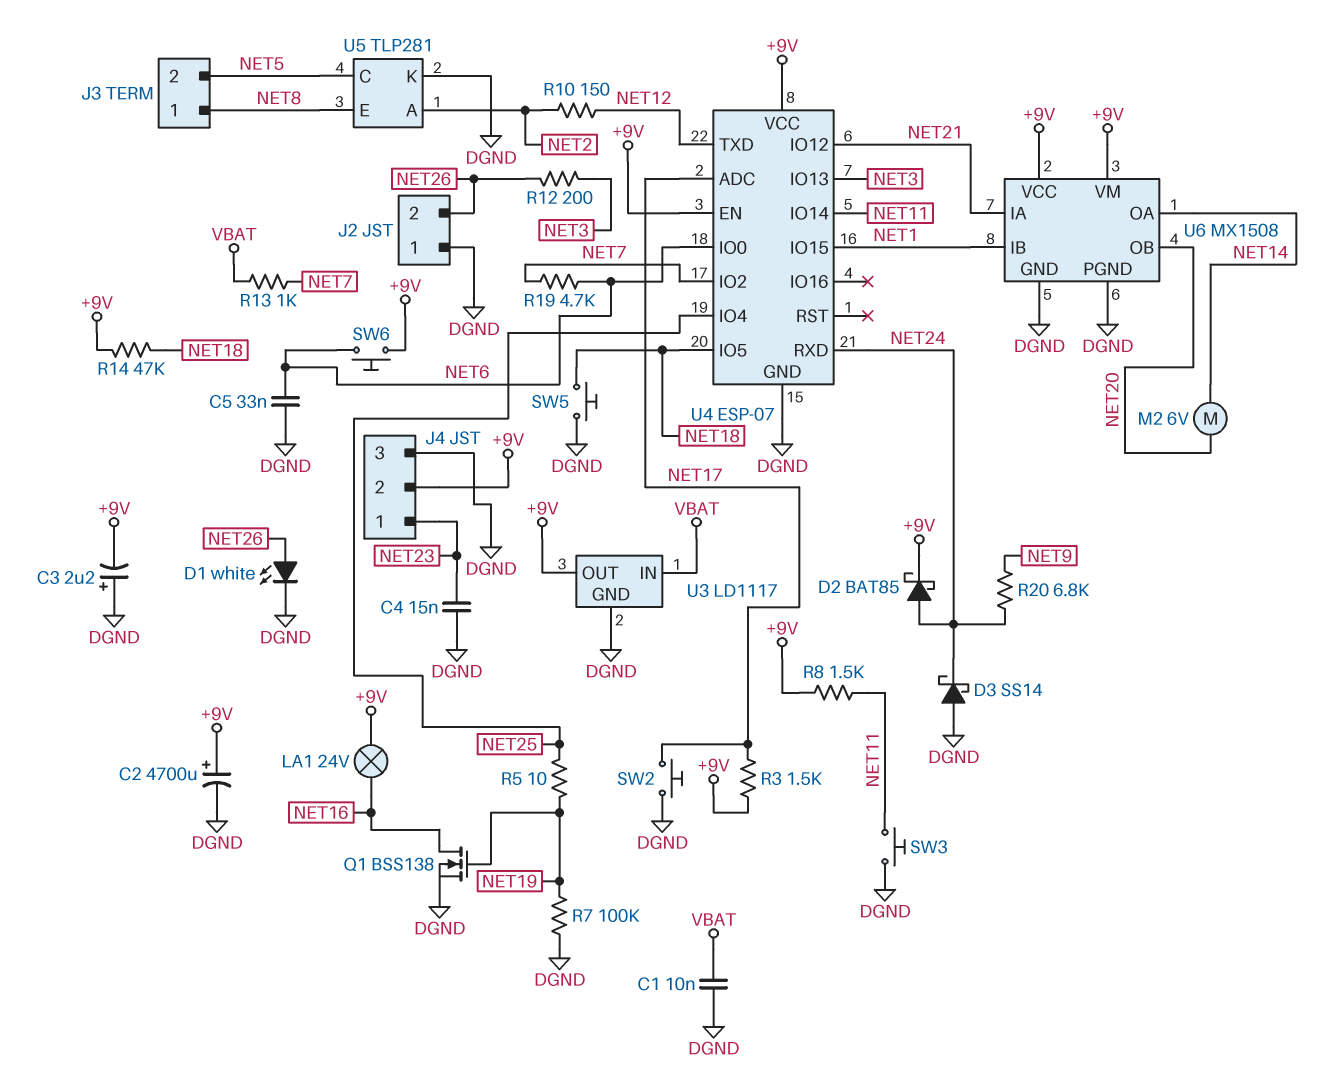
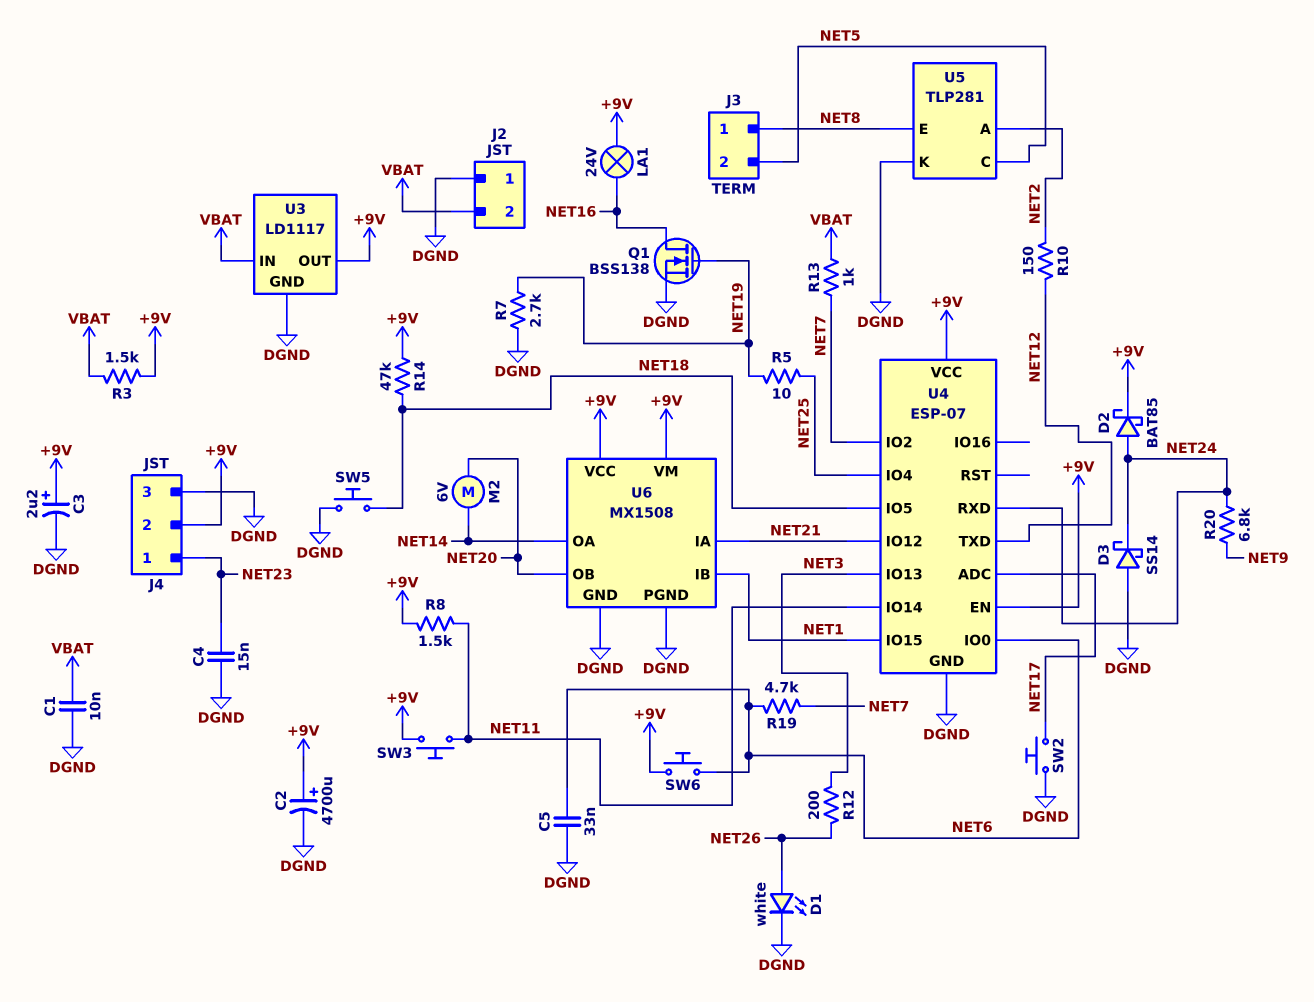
C3: 2.2uF (plus DGND, minus +9V) -> 2.2uF (plus +9V, minus DGND)
J2 pin 2: NET26 -> VBAT
R3: 1.5k (+9V, NET17) -> 1.5k (+9V, VBAT)
R7: 100k (DGND, NET19) -> 2.7k (DGND, NET19)
SW3: button (DGND, NET11) -> button (+9V, NET11)

